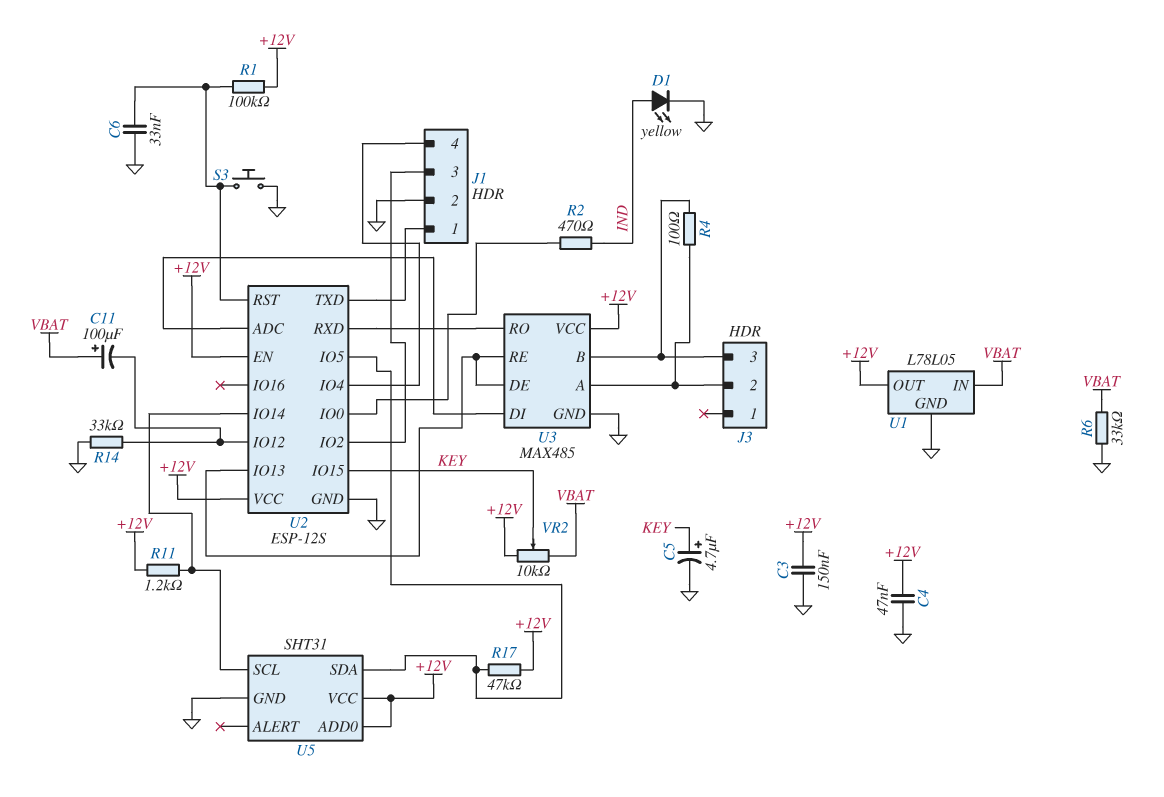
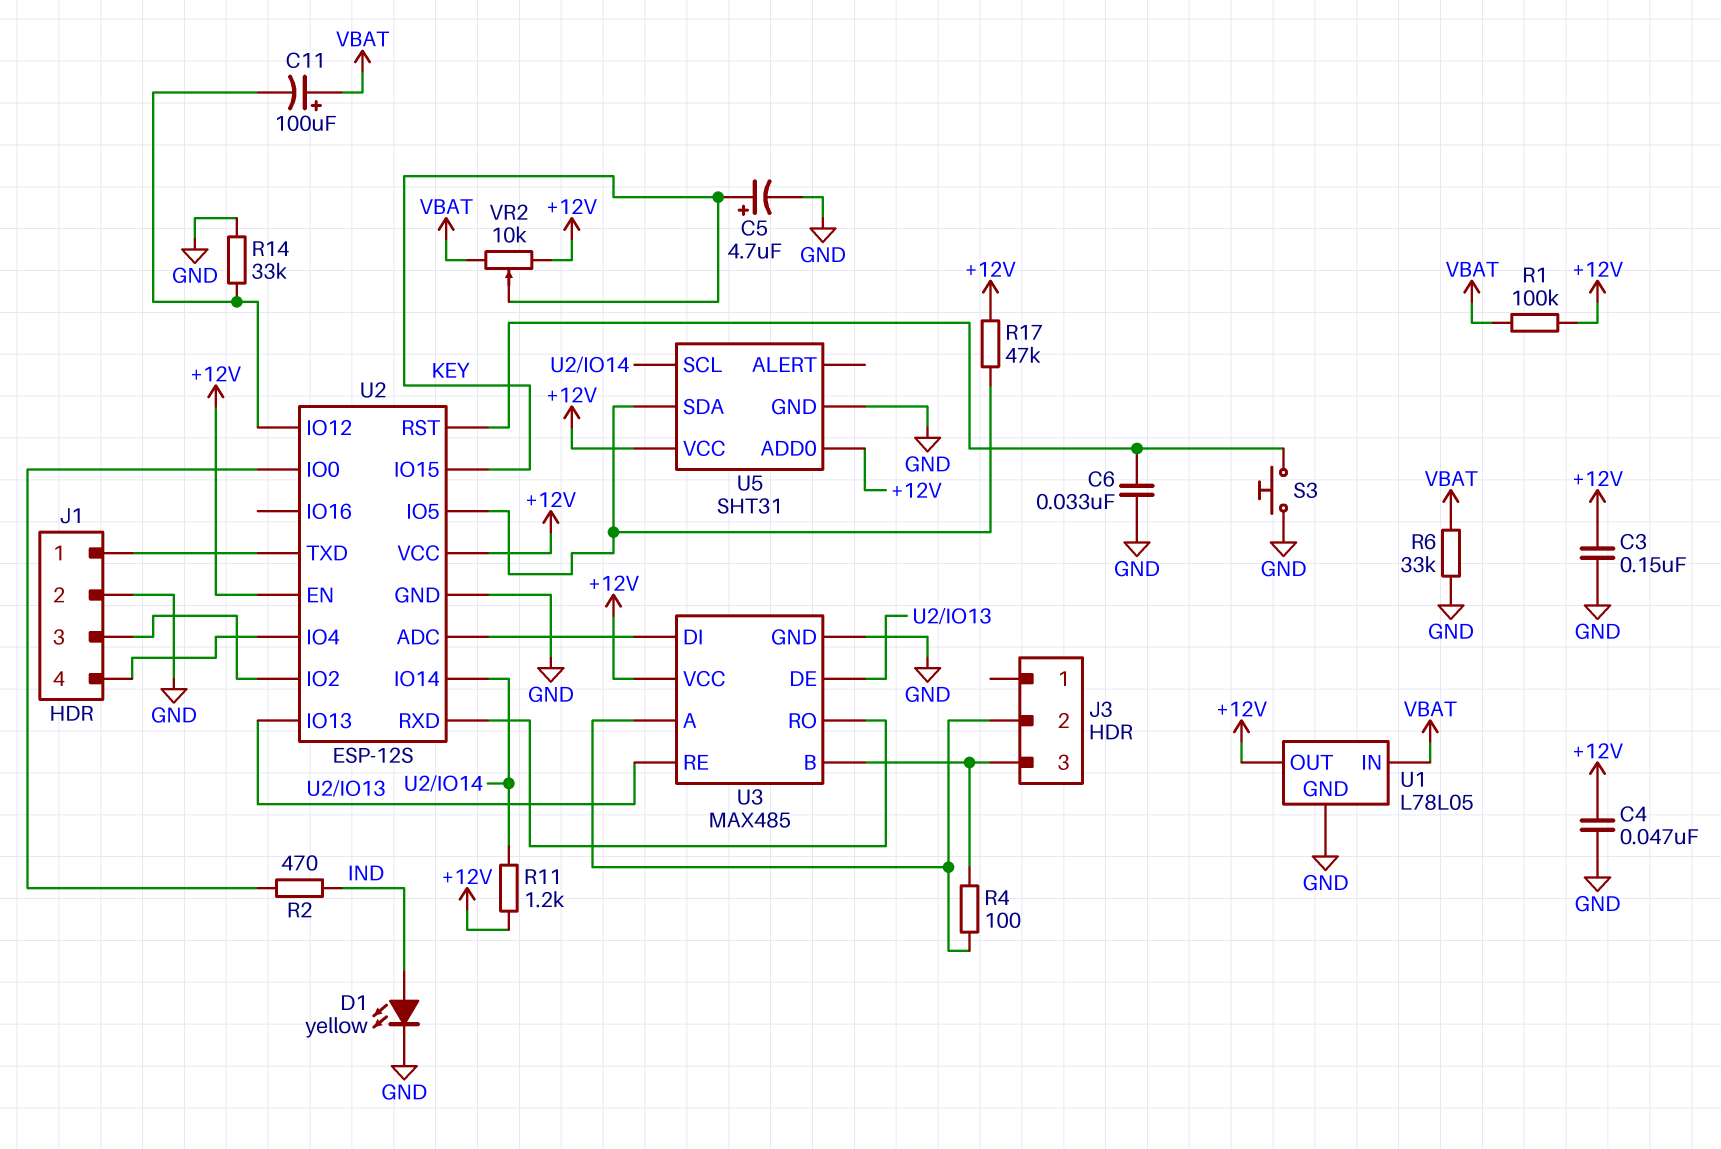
R1: 100k (+12V, U2/RST) -> 100k (+12V, VBAT)

